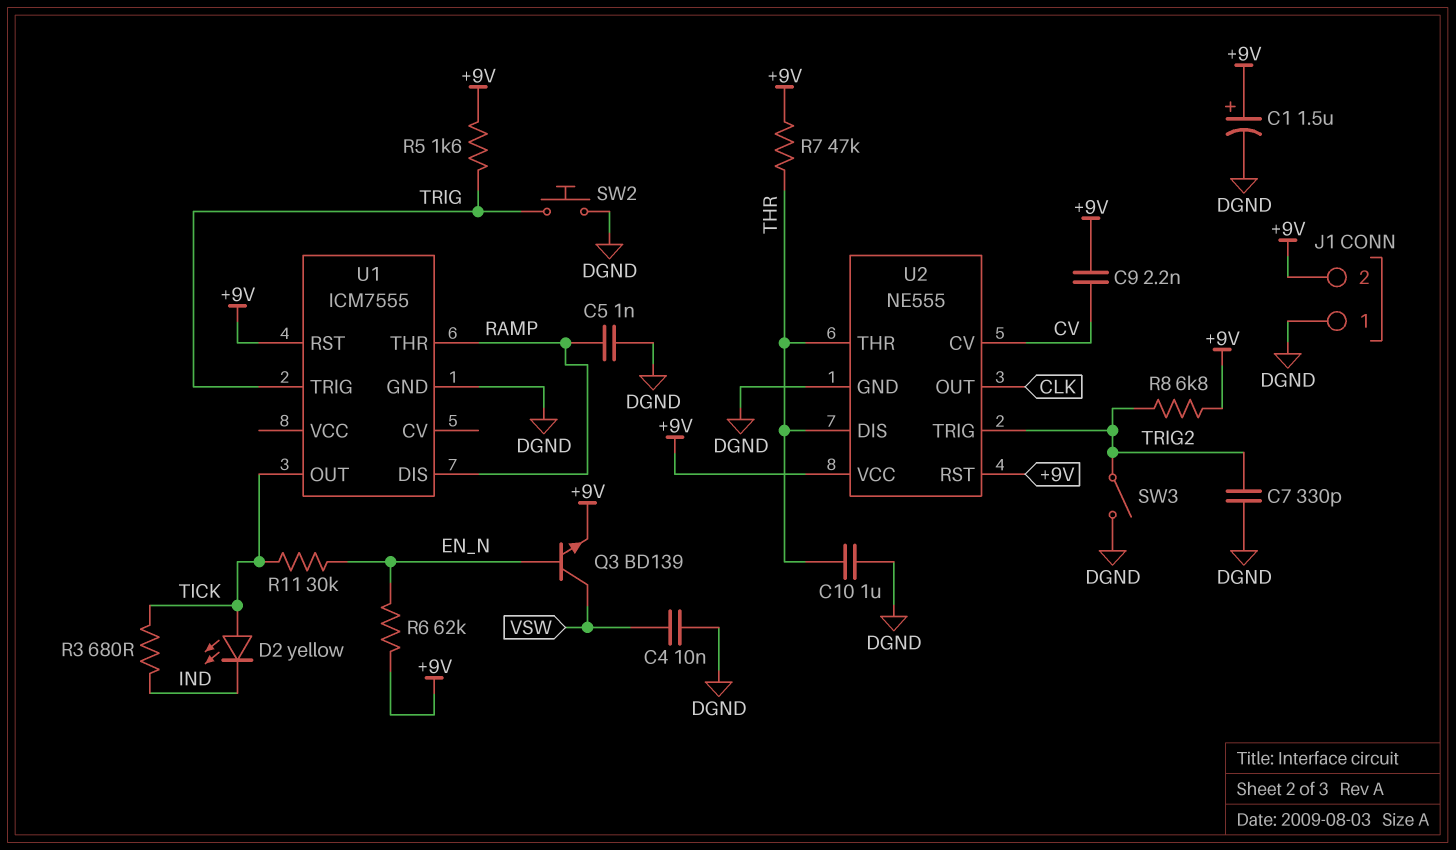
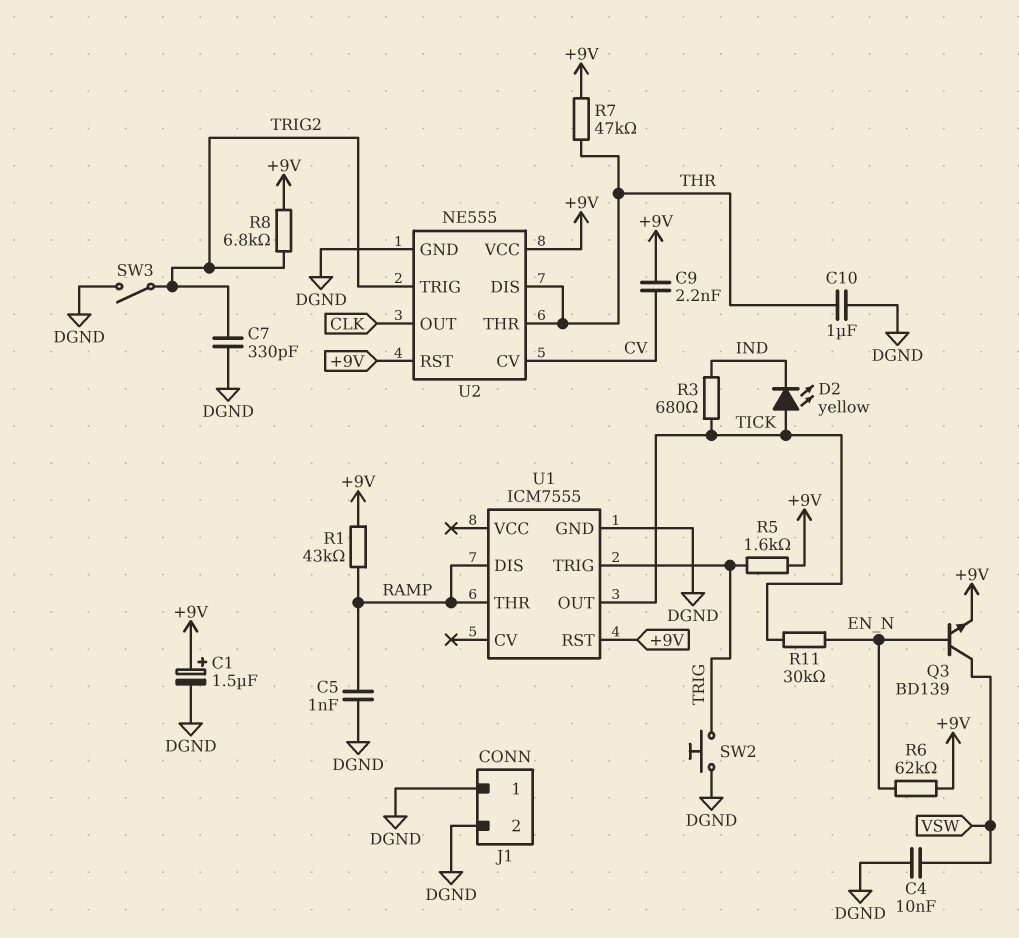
J1 pin 2: +9V -> DGND
R1: none -> 43k (+9V, RAMP)

